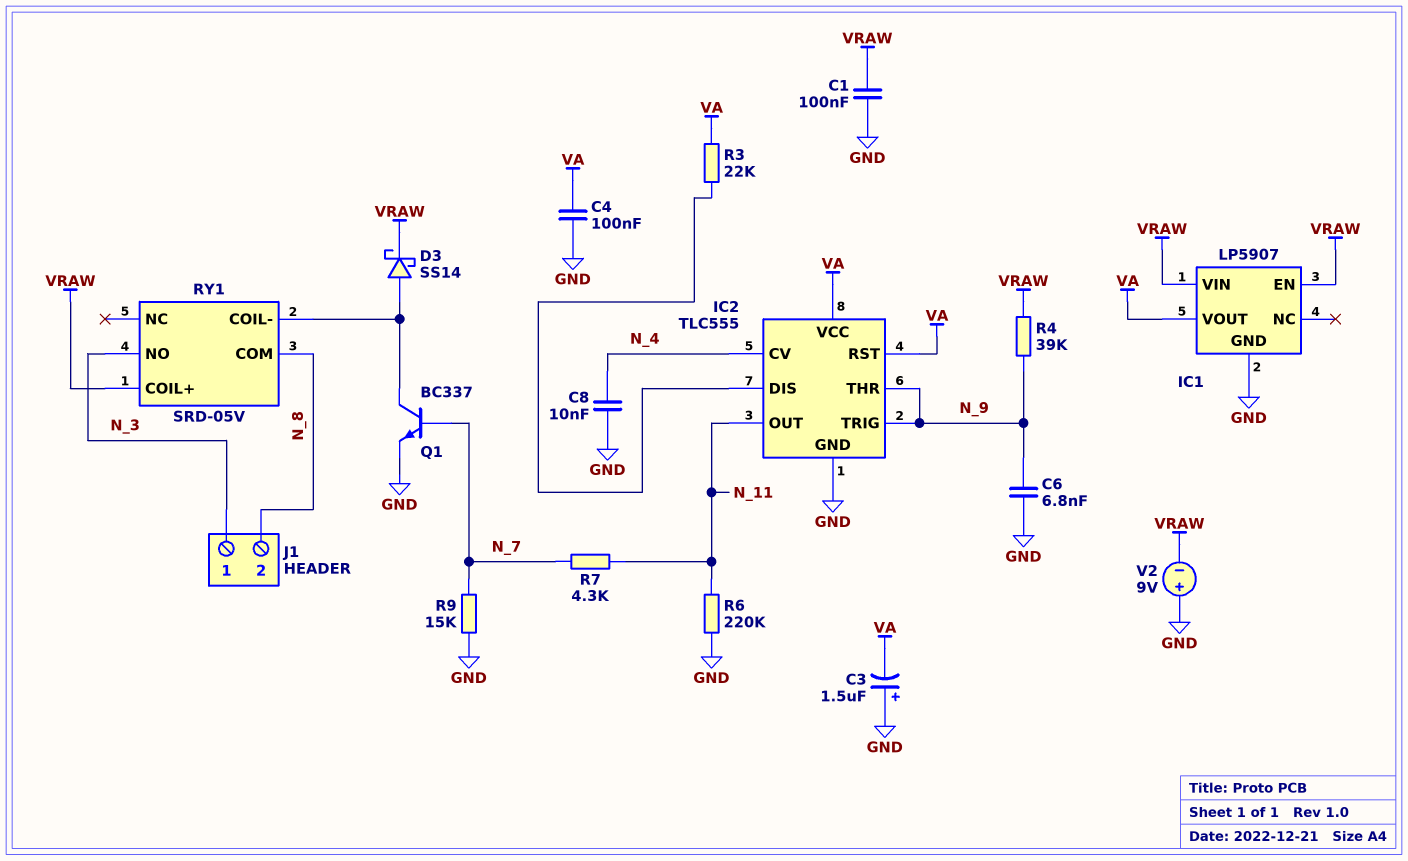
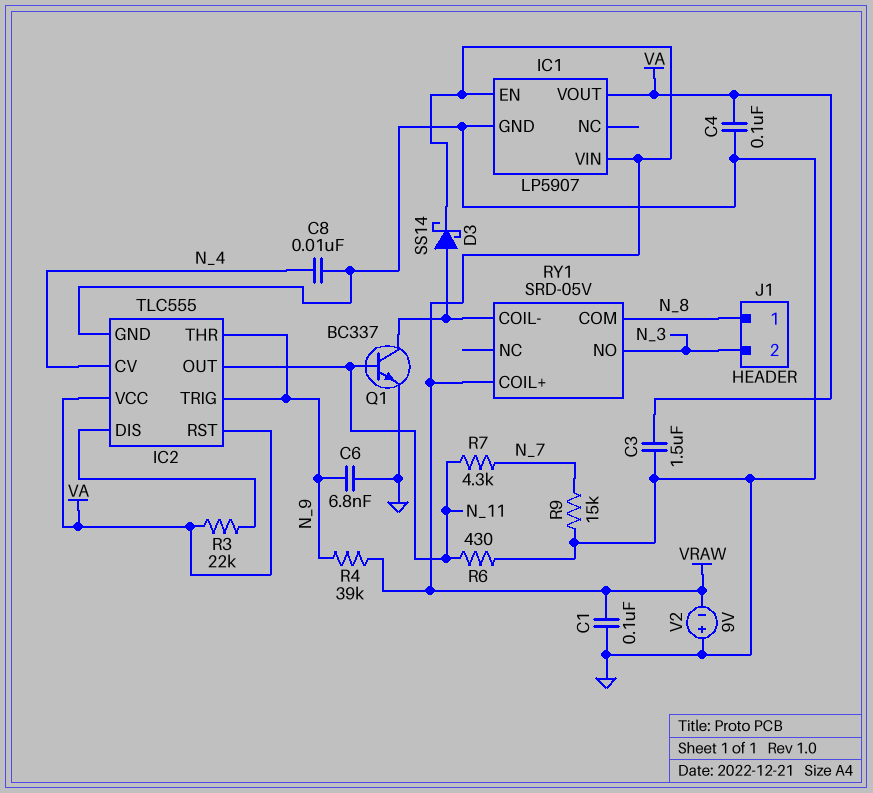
C3: 1.5uF (plus GND, minus VA) -> 1.5uF (GND, VA)
J1 pin 1: N_3 -> N_8
J1 pin 2: N_8 -> N_3
Q1: NPN BC337 (B N_7, C RY1/COIL-, E GND) -> NPN BC337 (B N_11, C RY1/COIL-, E GND)
R6: 220k (GND, N_11) -> 430 (GND, N_11)

